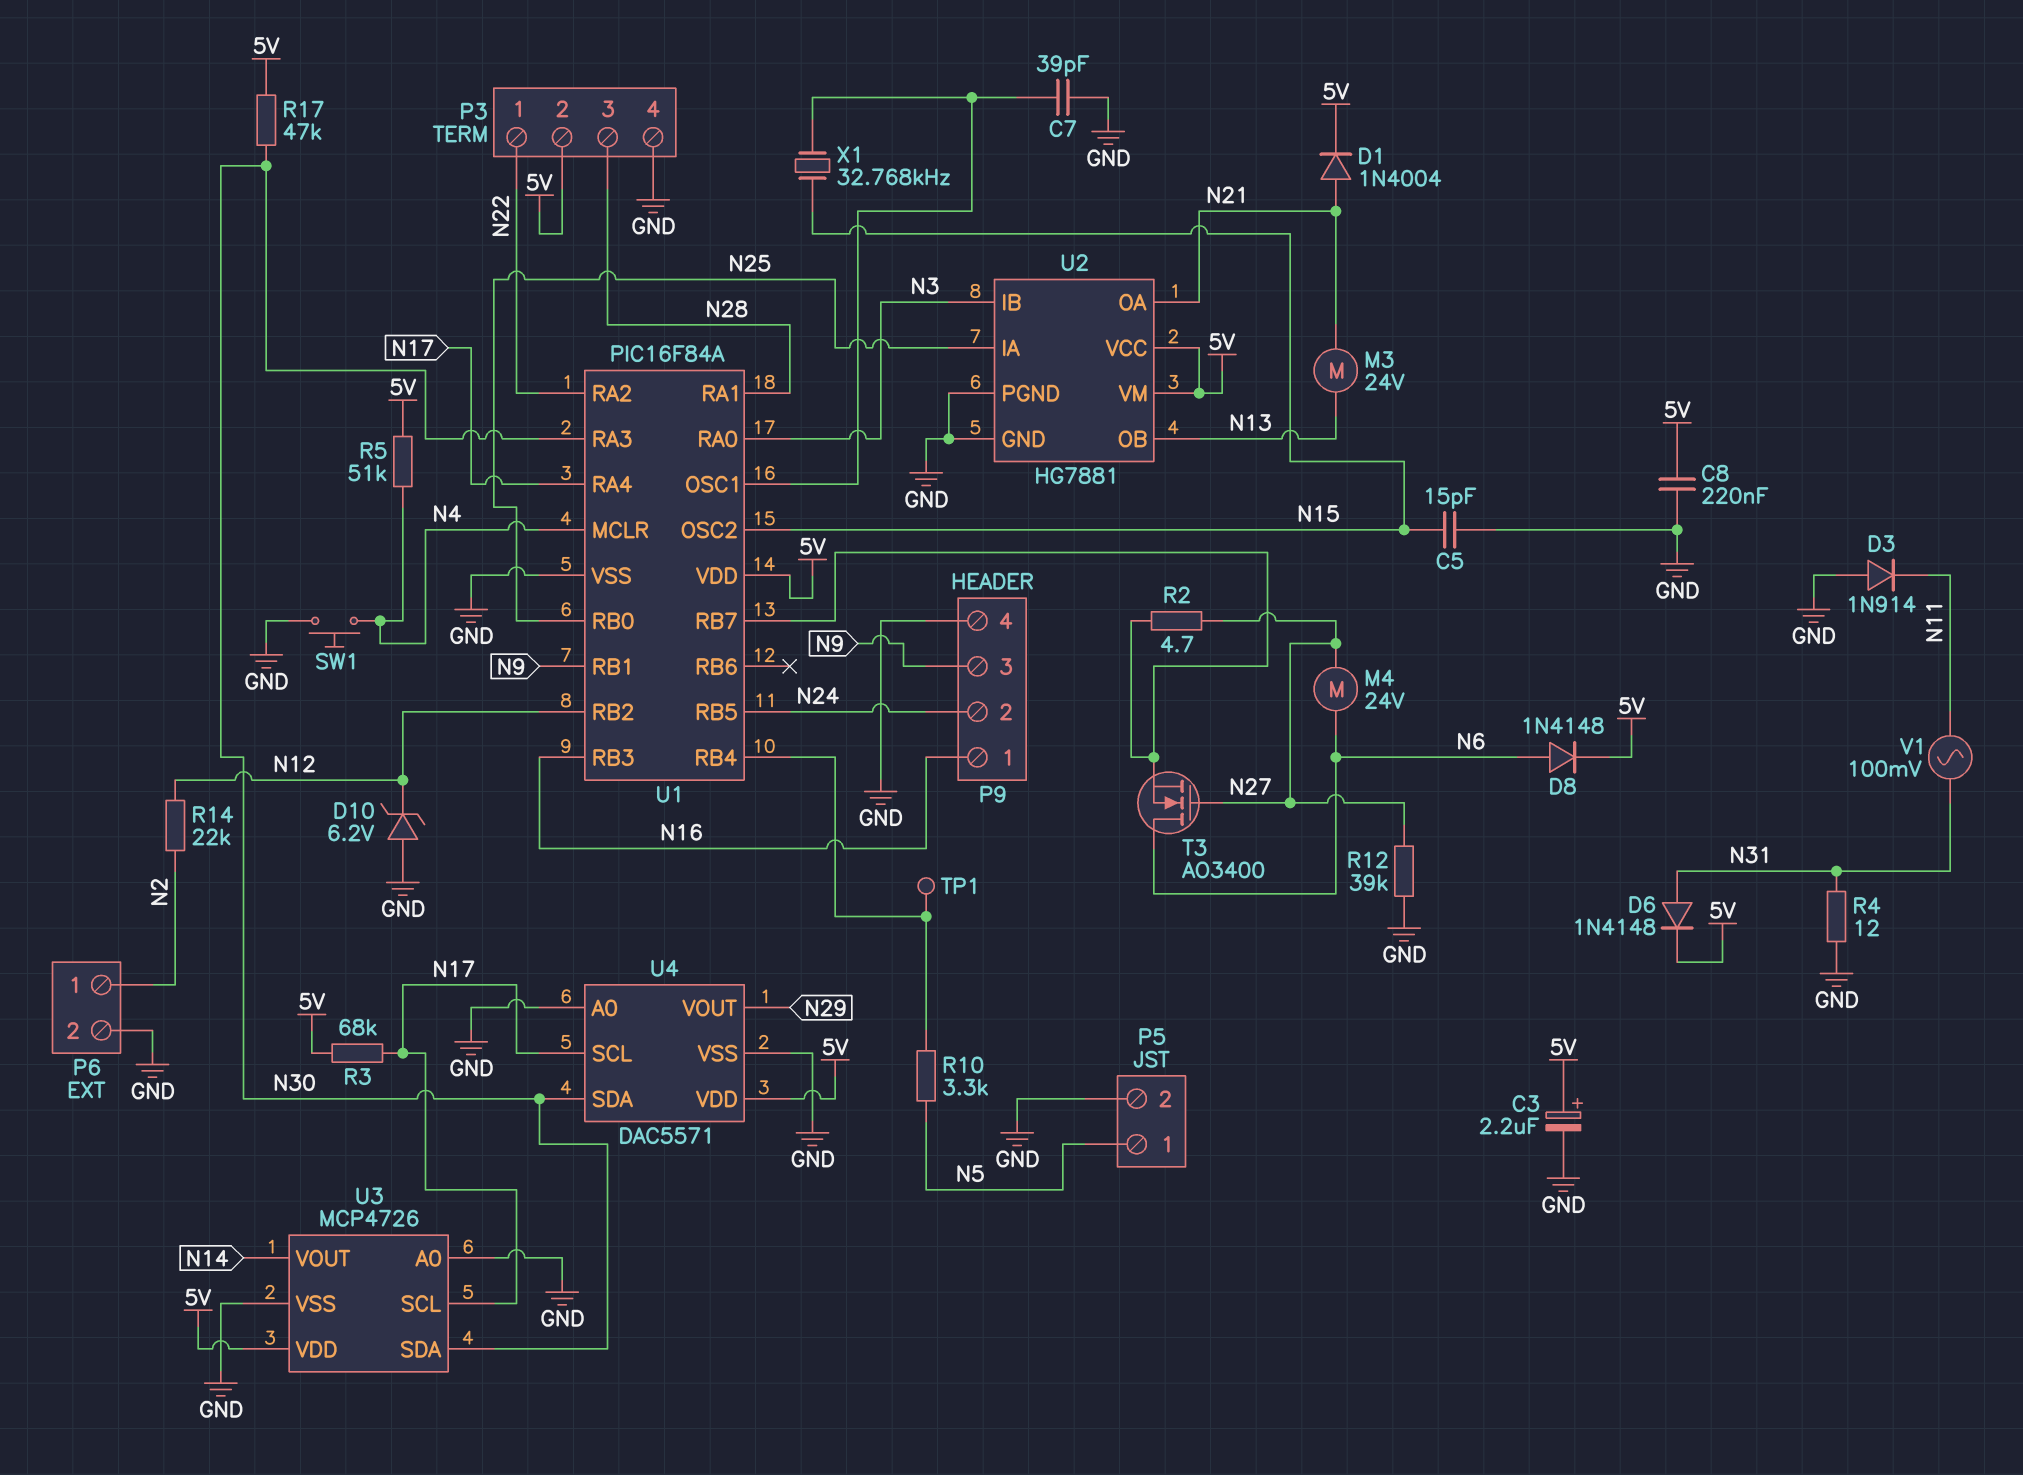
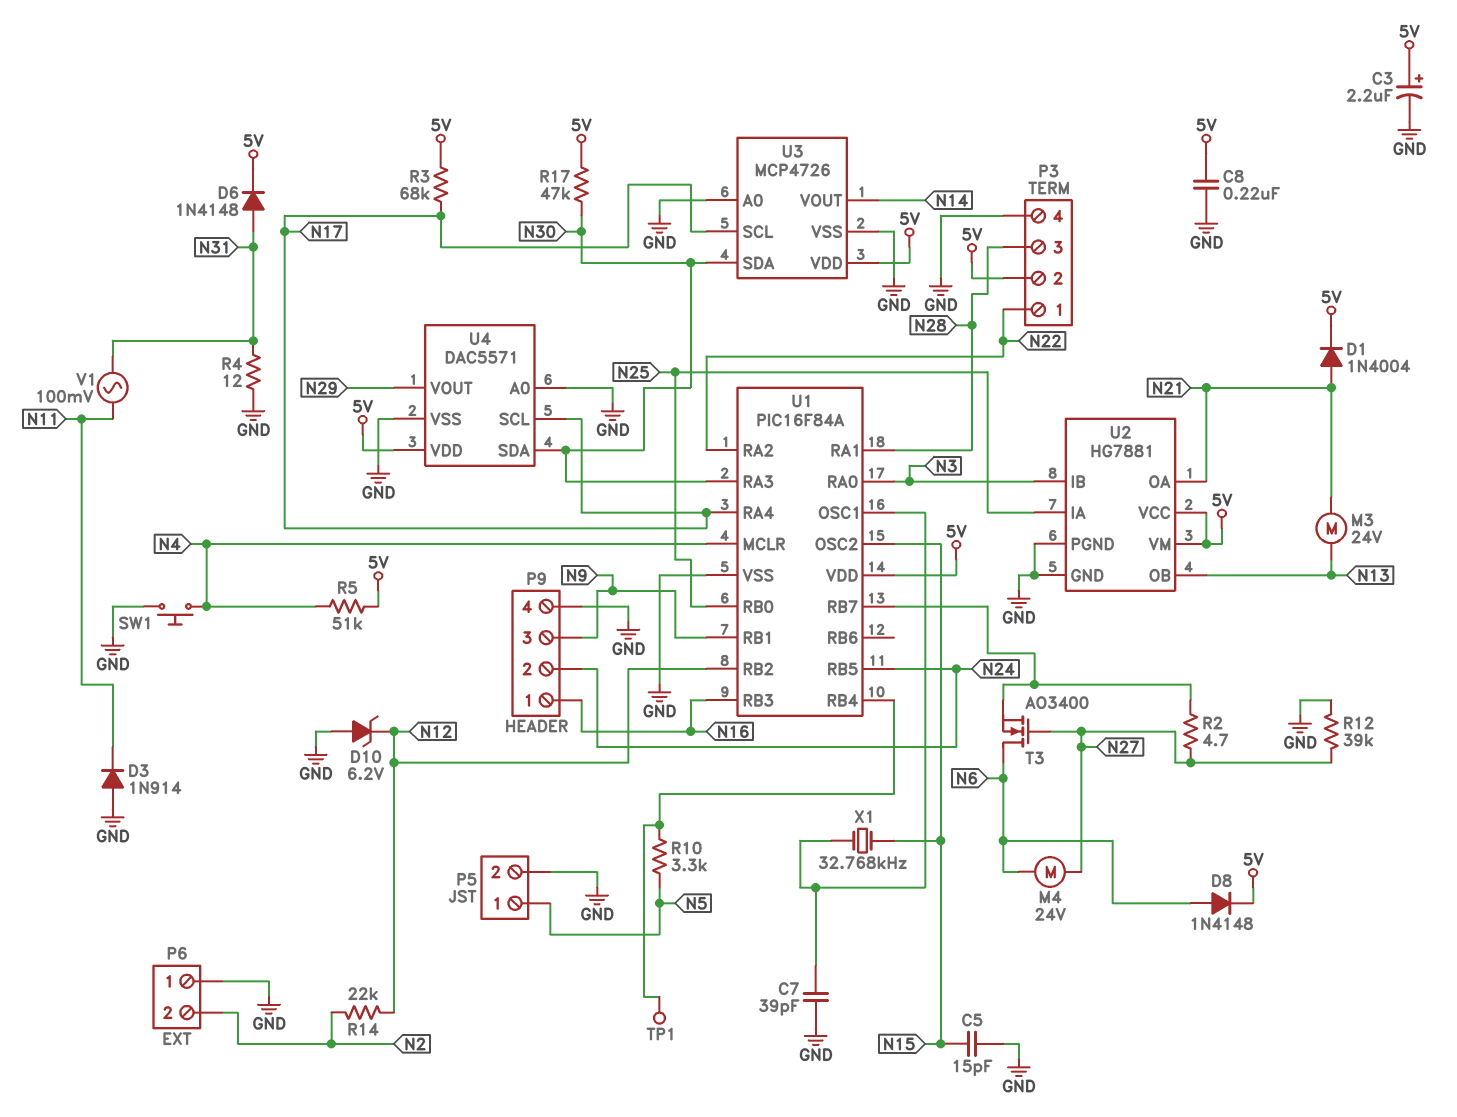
P6 pin 1: N2 -> GND
P6 pin 2: GND -> N2

